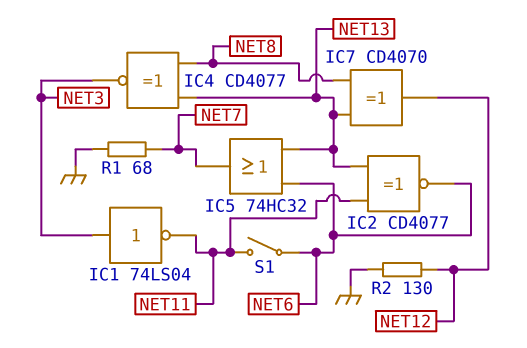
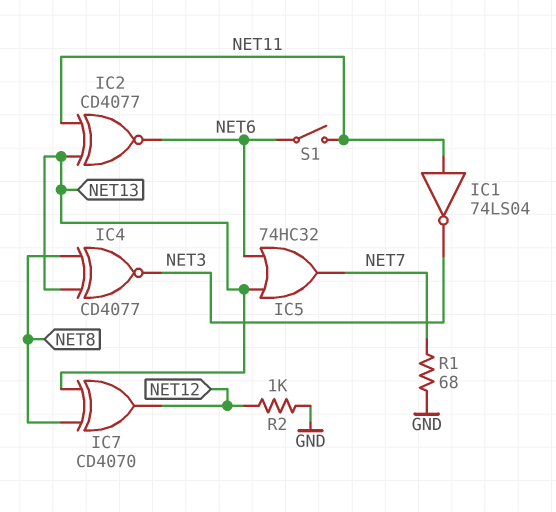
IC1: NOT 74LS04 (in NET3, out NET11) -> NOT 74LS04 (in NET11, out NET3)
R2: 130 (GND, NET12) -> 1k (GND, NET12)

